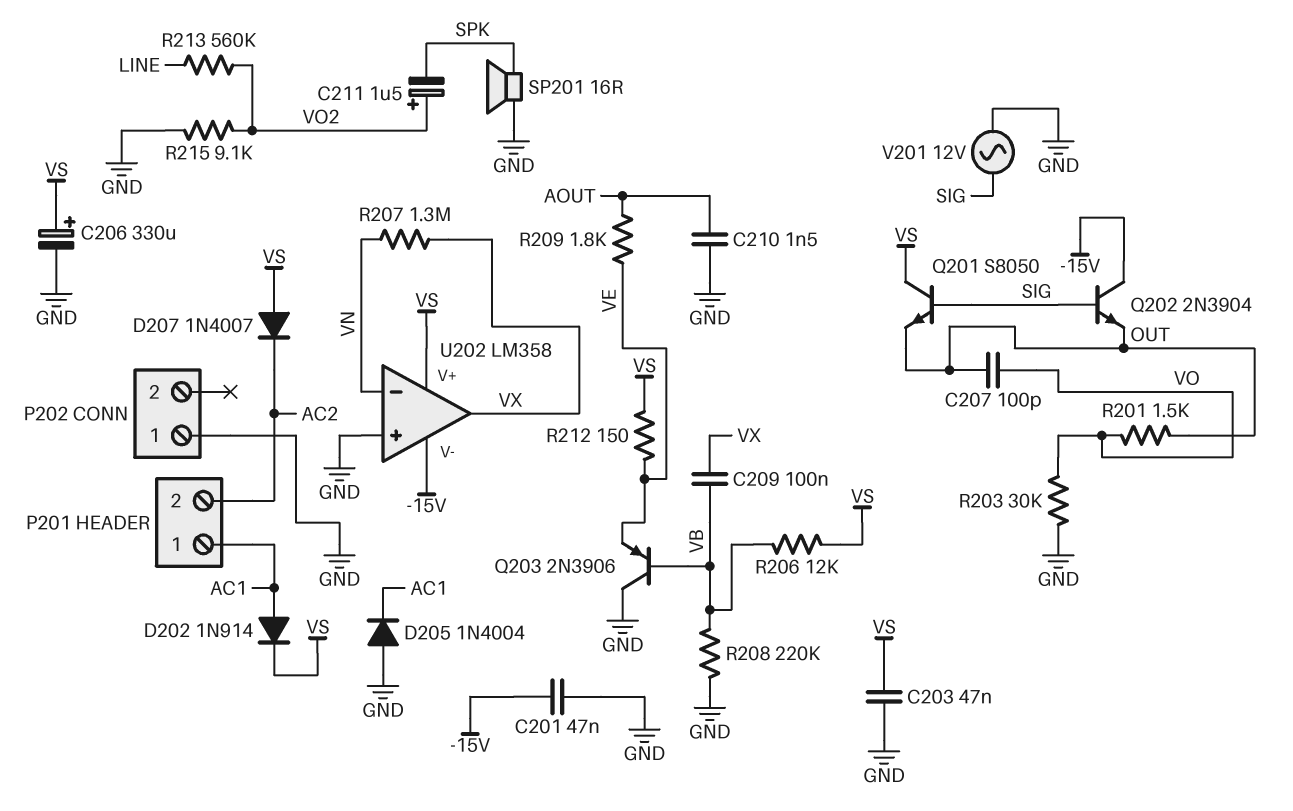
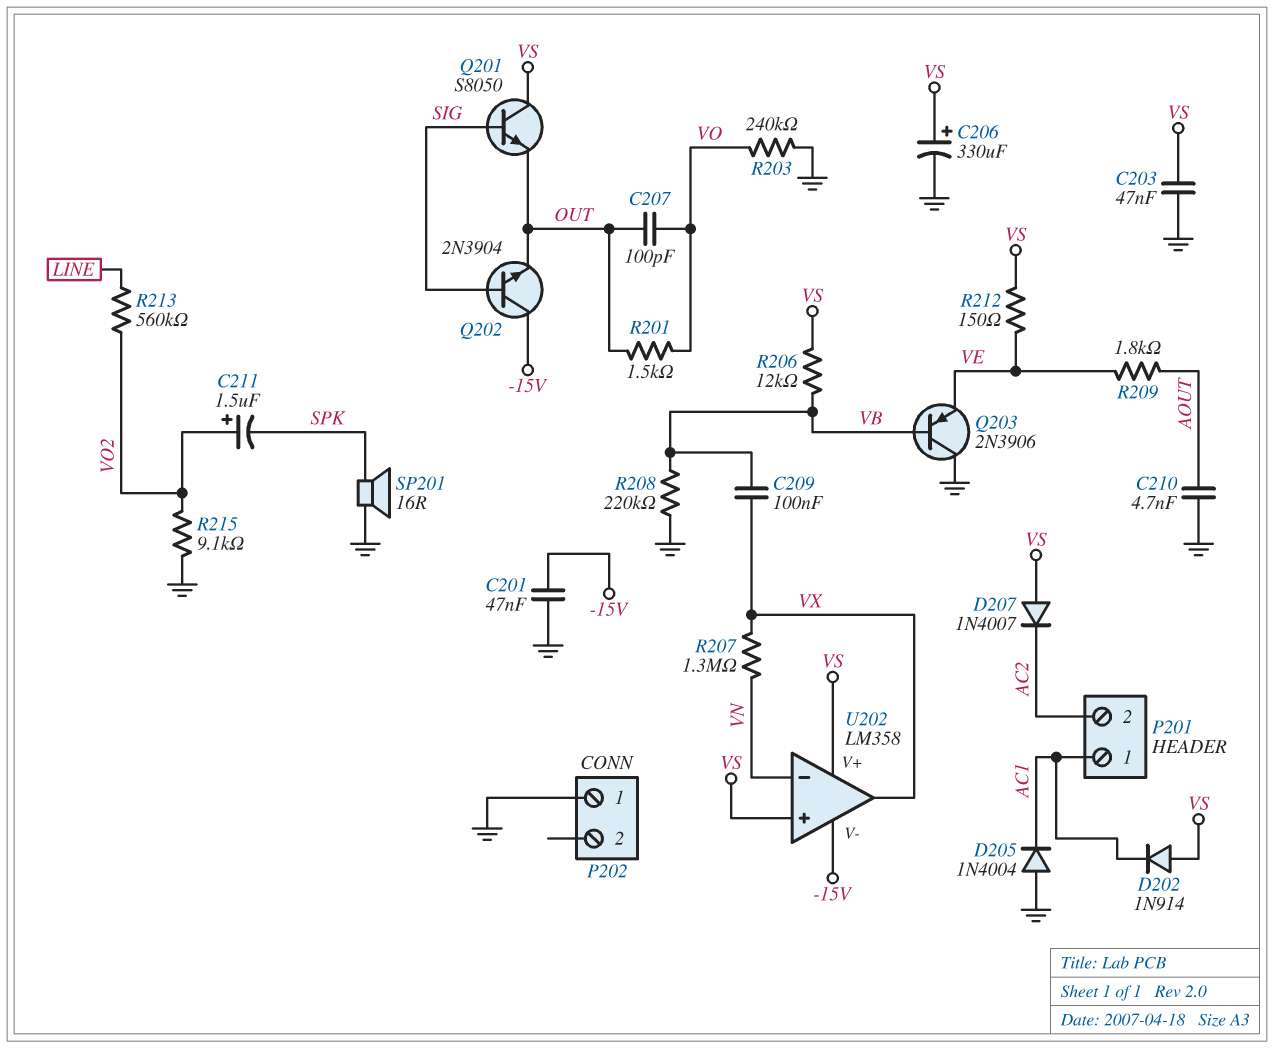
C210: 1.5nF (AOUT, GND) -> 4.7nF (AOUT, GND)
D202: diode 1N914 (A AC1, K VS) -> diode 1N914 (A VS, K AC1)
R203: 30k (GND, VO) -> 240k (GND, VO)
U202 pin in+: GND -> VS
V201: AC 12V (GND, SIG) -> none

